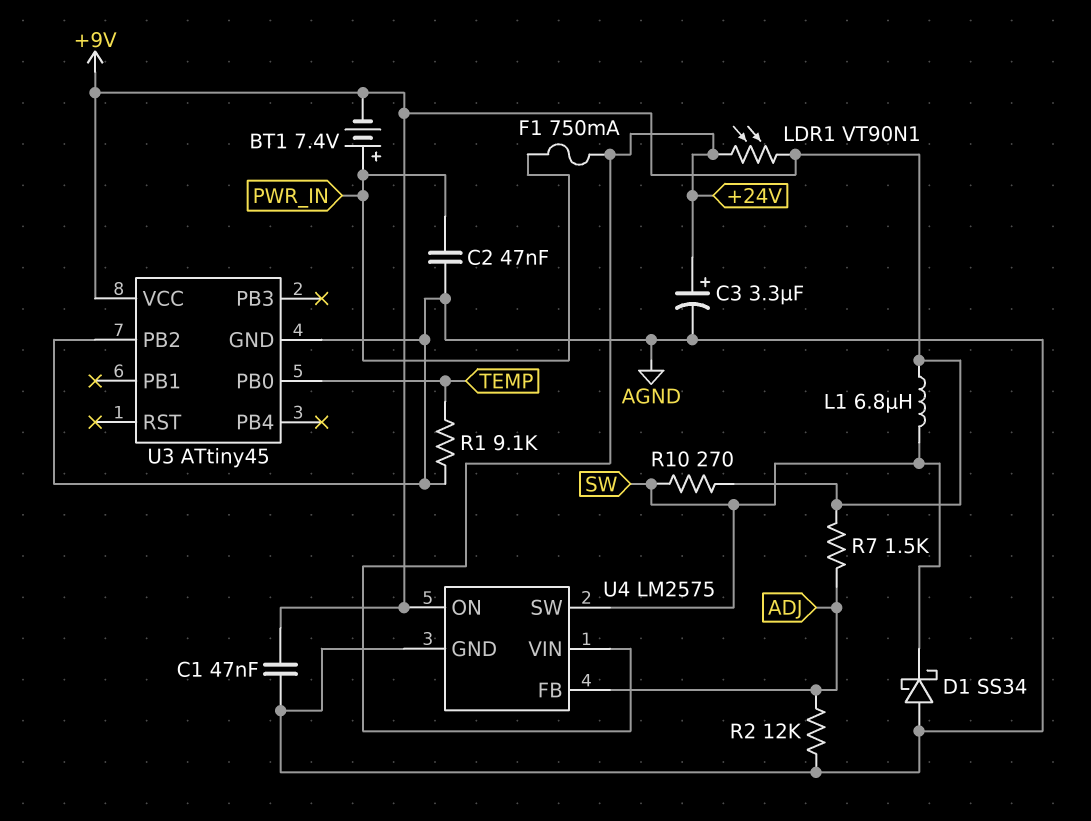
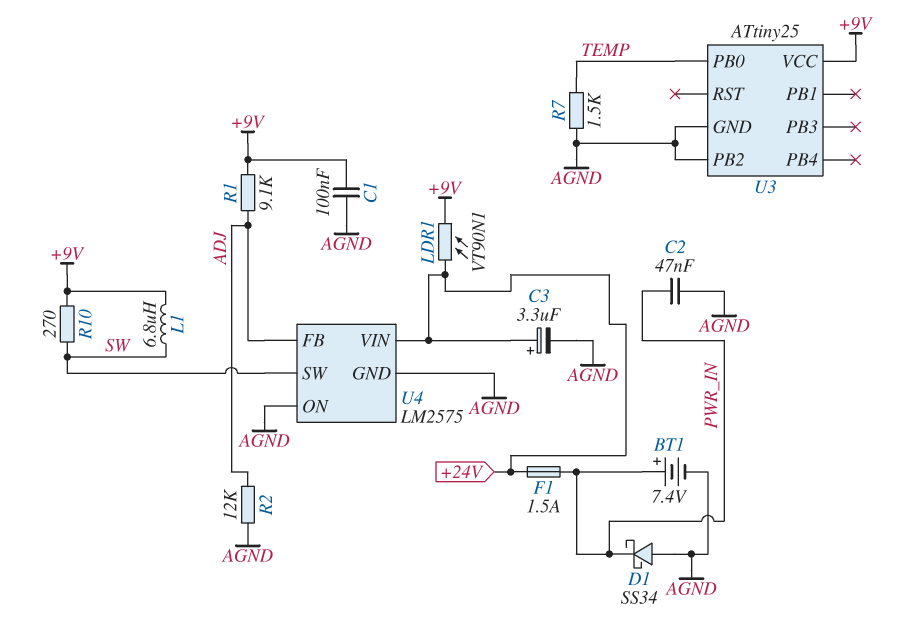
BT1: 7.4V (plus PWR_IN, minus +9V) -> 7.4V (plus PWR_IN, minus AGND)
C1: 47nF (+9V, AGND) -> 100nF (+9V, AGND)
D1: schottky SS34 (A AGND, K SW) -> schottky SS34 (A AGND, K PWR_IN)
F1: 750mA (+24V, PWR_IN) -> 1.5A (+24V, PWR_IN)
R1: 9.1k (AGND, TEMP) -> 9.1k (+9V, ADJ)
R7: 1.5k (+9V, ADJ) -> 1.5k (AGND, TEMP)
U3: ATtiny45 -> ATtiny25
U4 pin ON: +9V -> AGND

